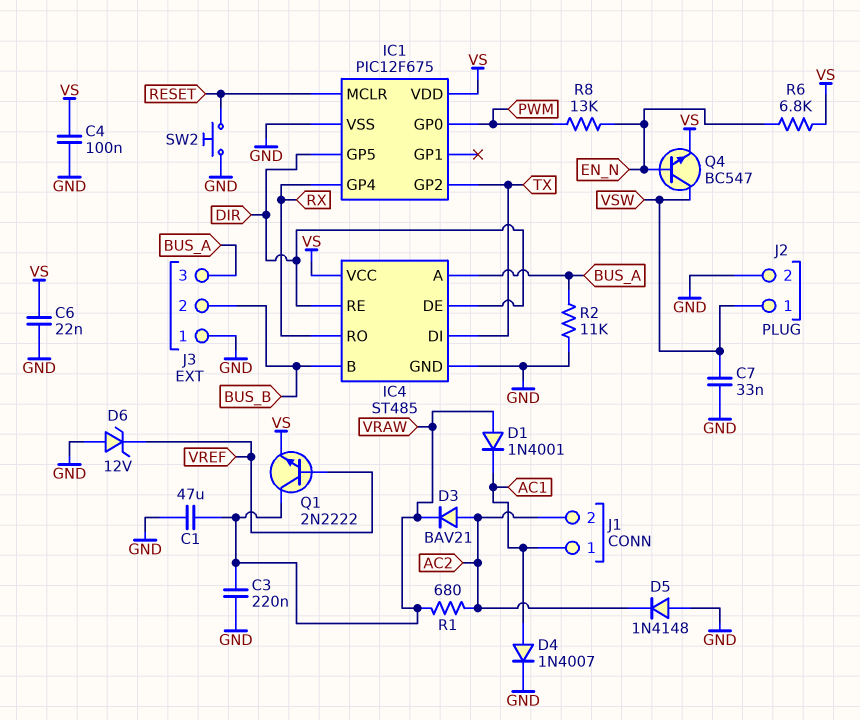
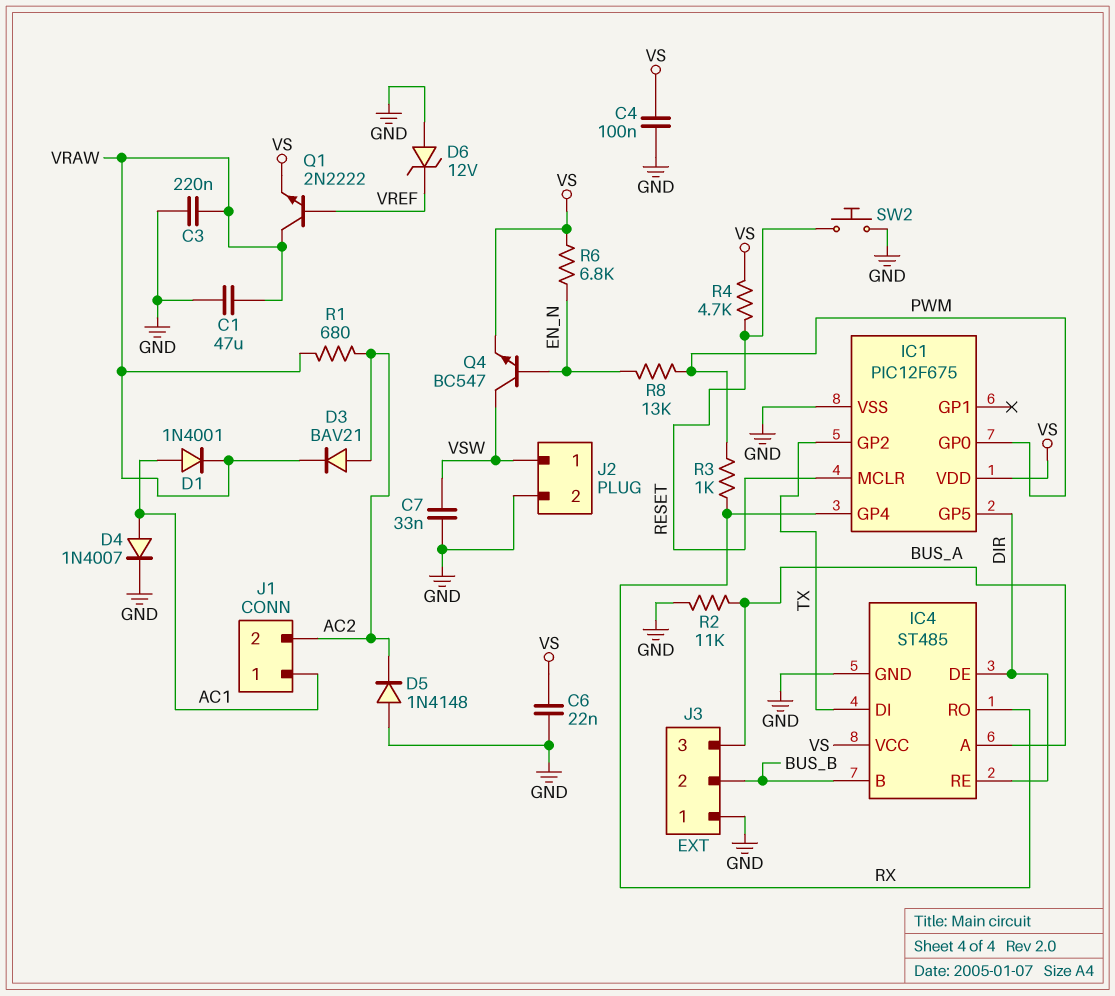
D1: diode 1N4001 (A VRAW, K AC1) -> diode 1N4001 (A AC1, K VRAW)
R3: none -> 1k (PWM, RX)
R4: none -> 4.7k (RESET, VS)

